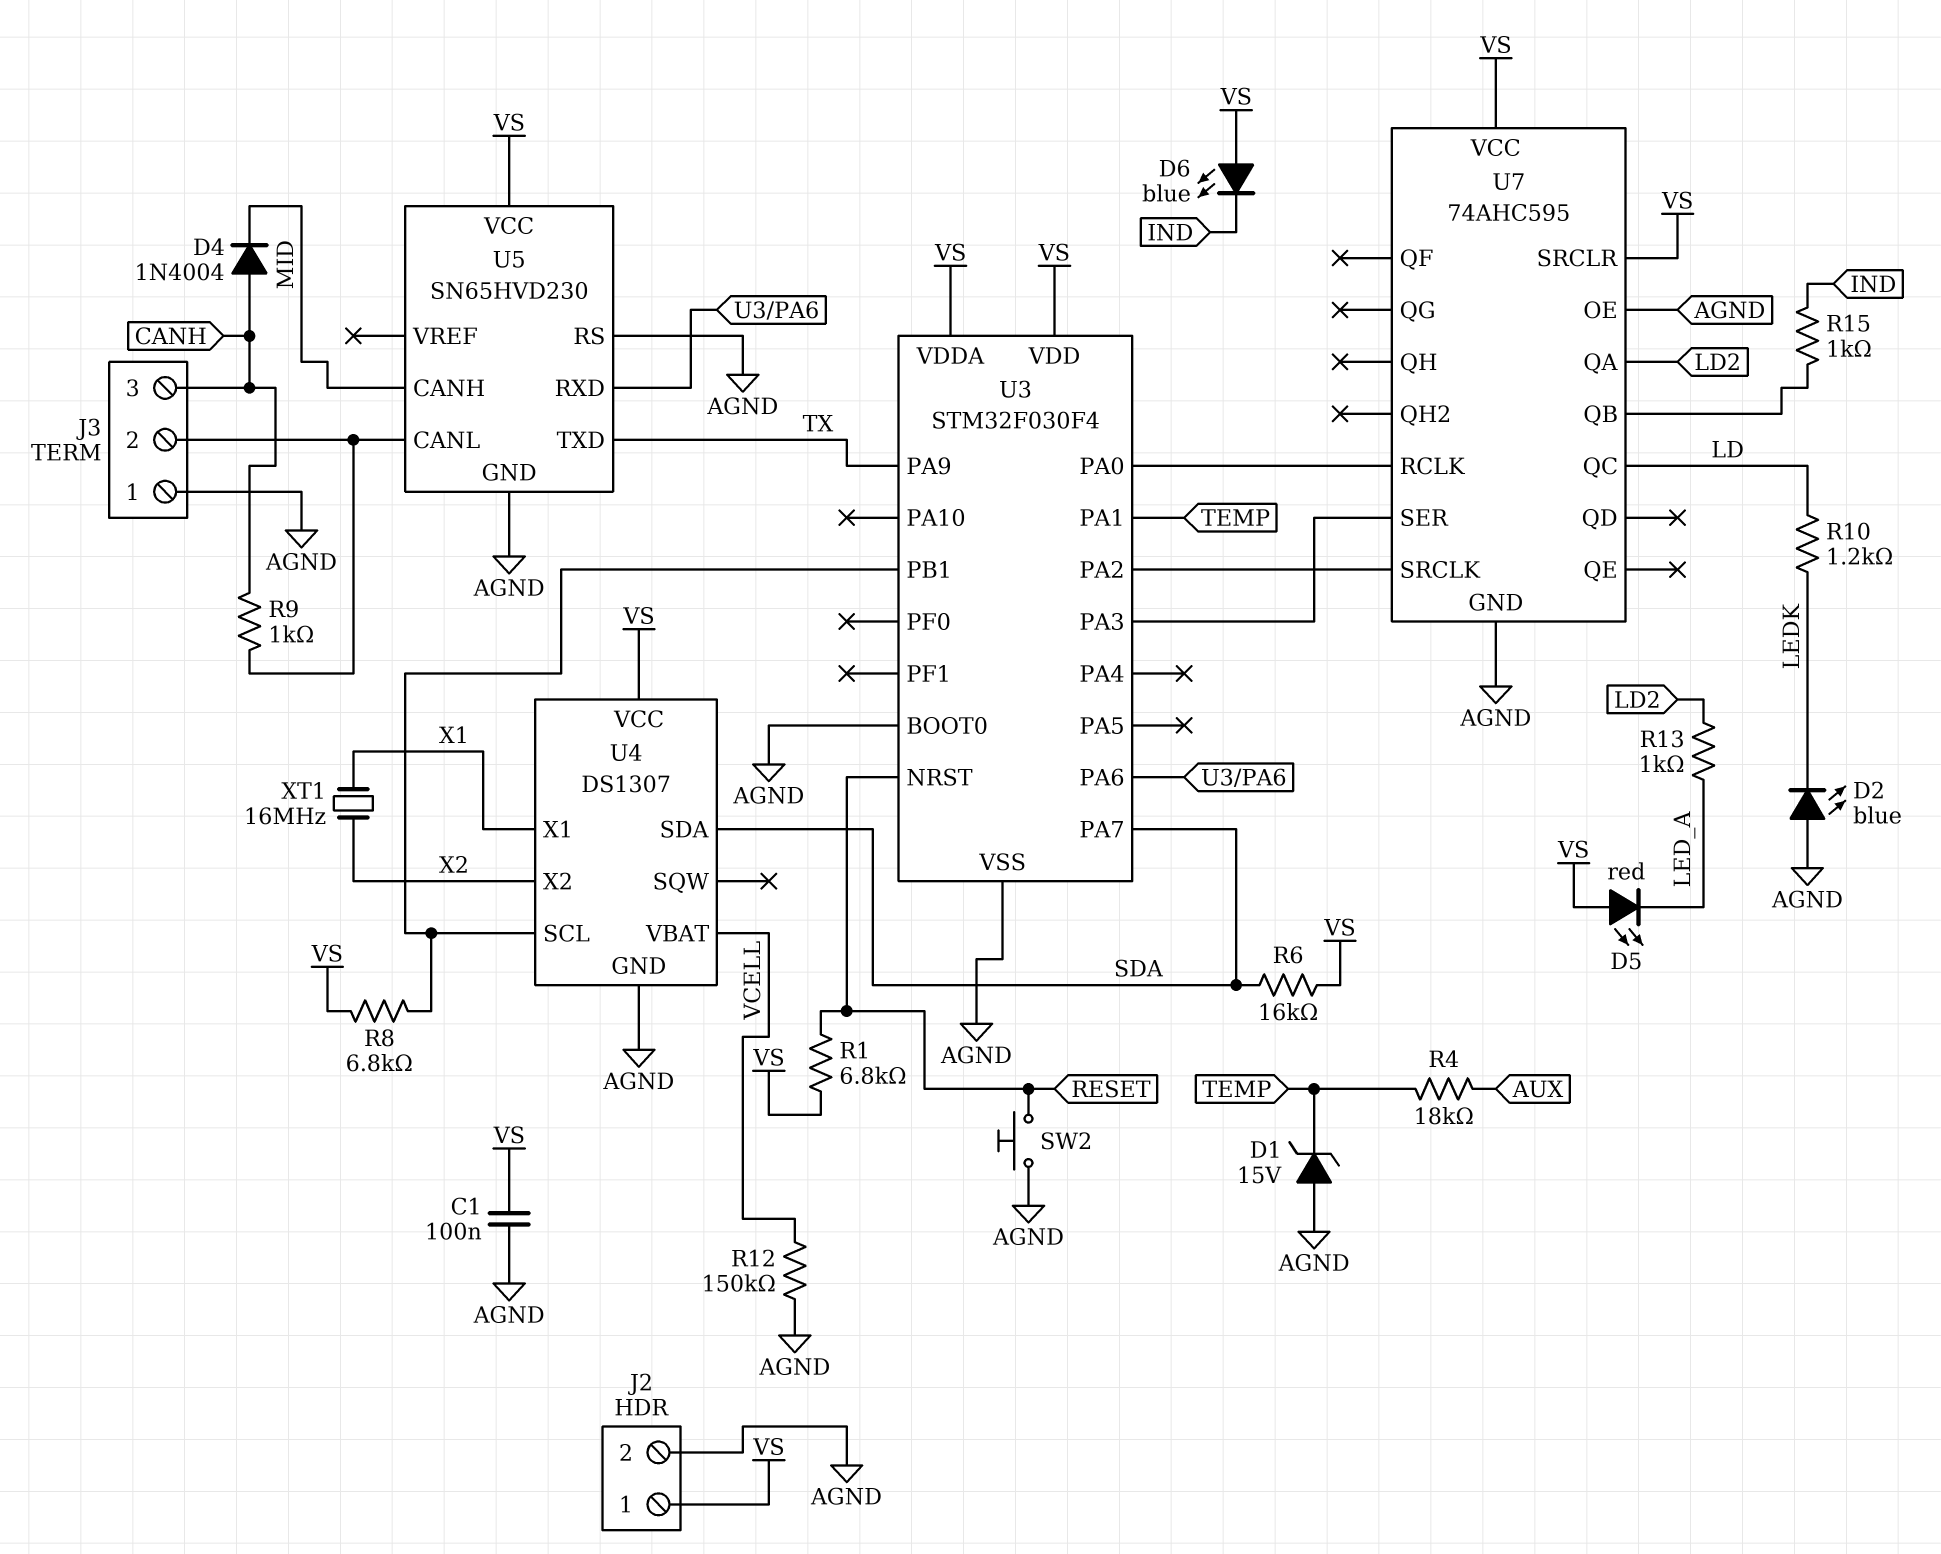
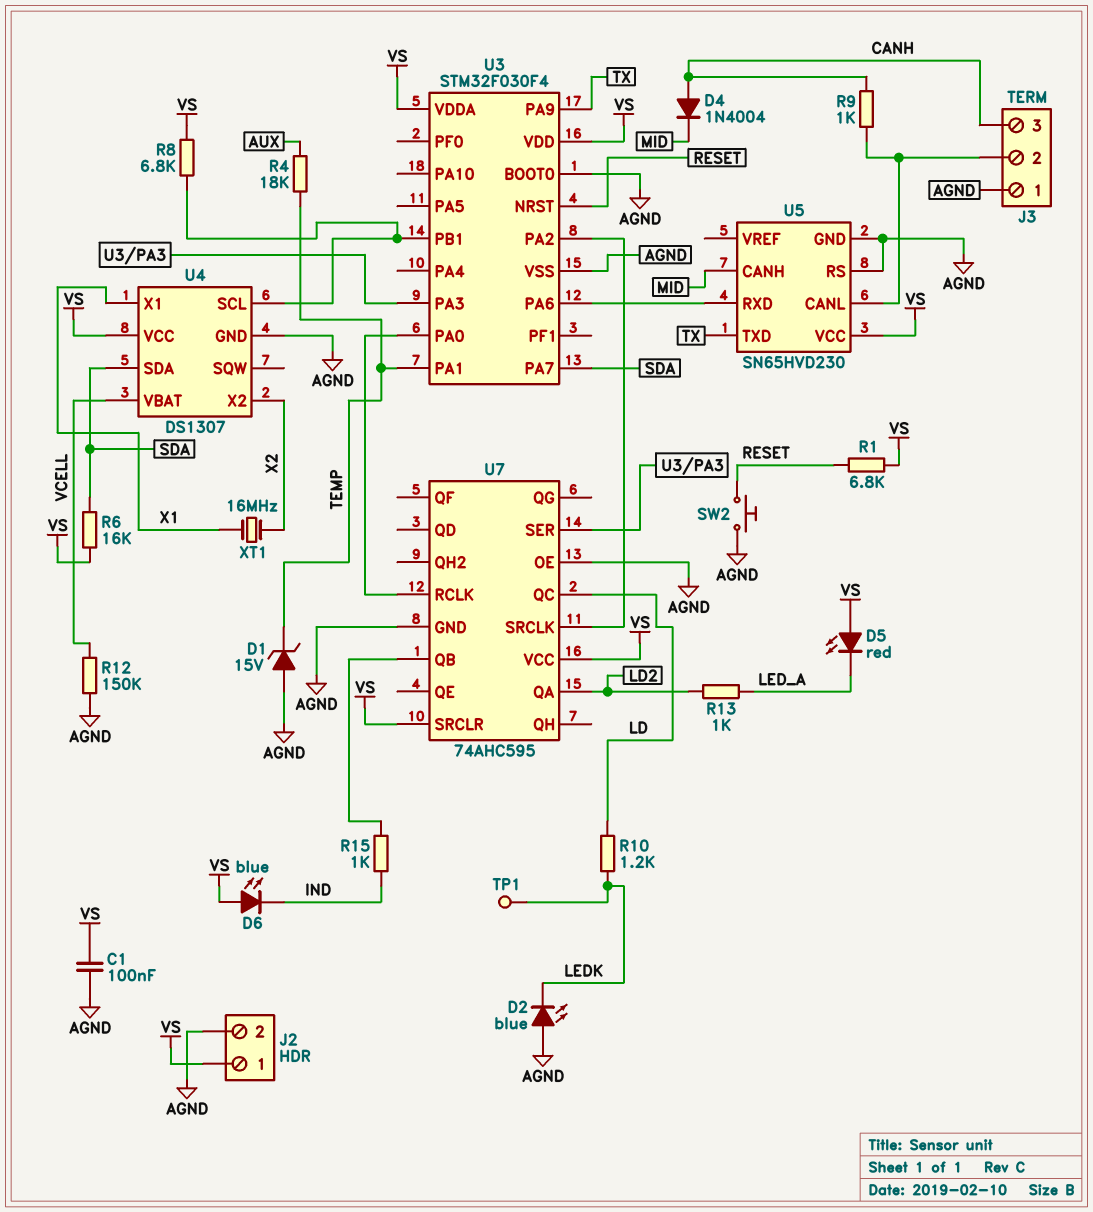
TP1: none -> test point (LEDK)

